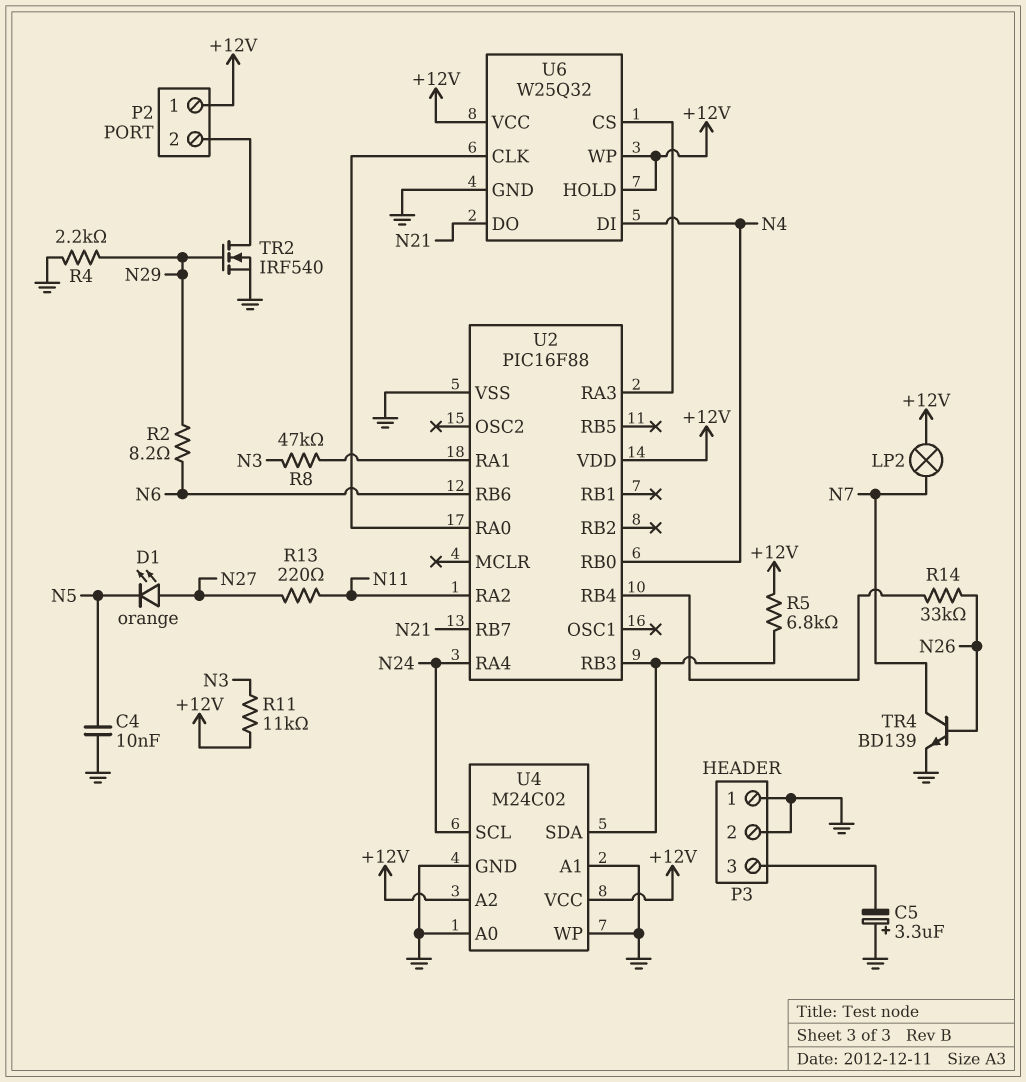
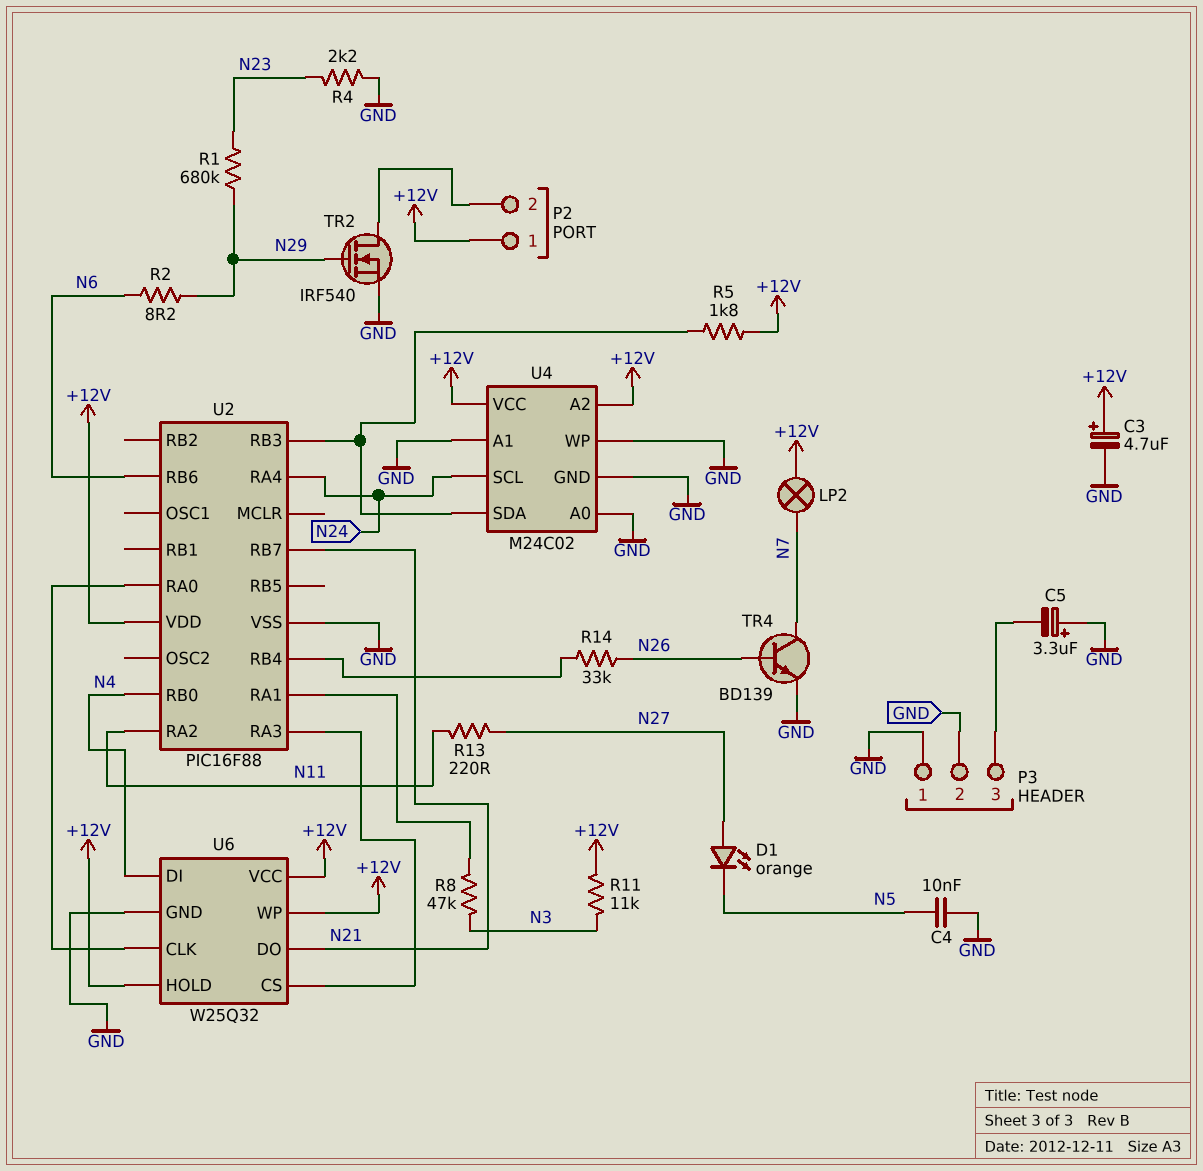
C3: none -> 4.7uF (plus +12V, minus GND)
R1: none -> 680k (N23, N29)
R4: 2.2k (GND, N29) -> 2.2k (GND, N23)
R5: 6.8k (+12V, U2/RB3) -> 1.8k (+12V, U2/RB3)

